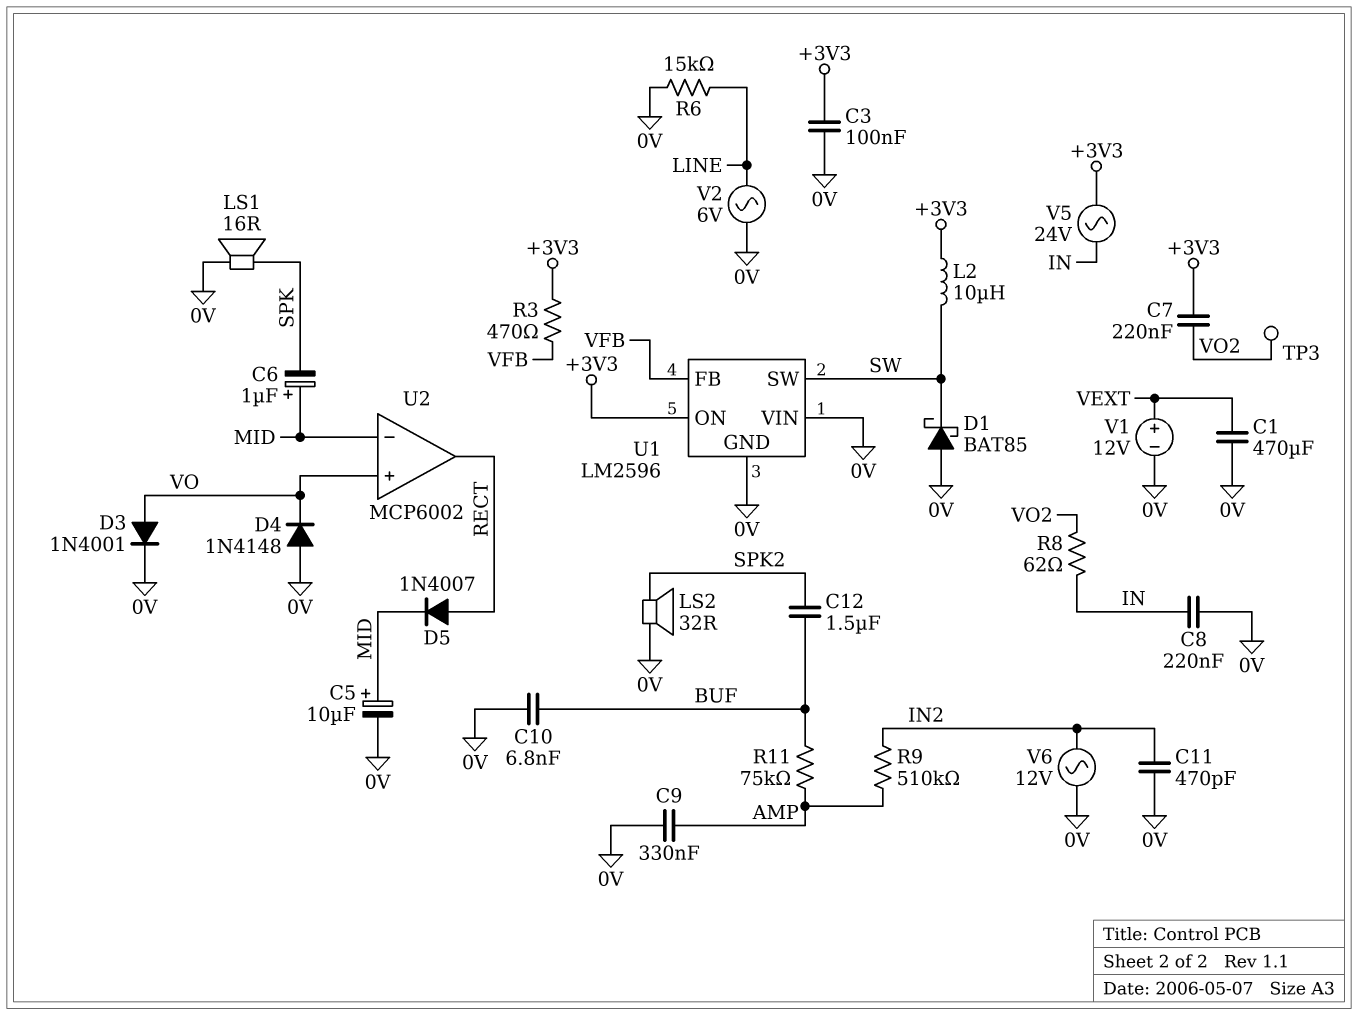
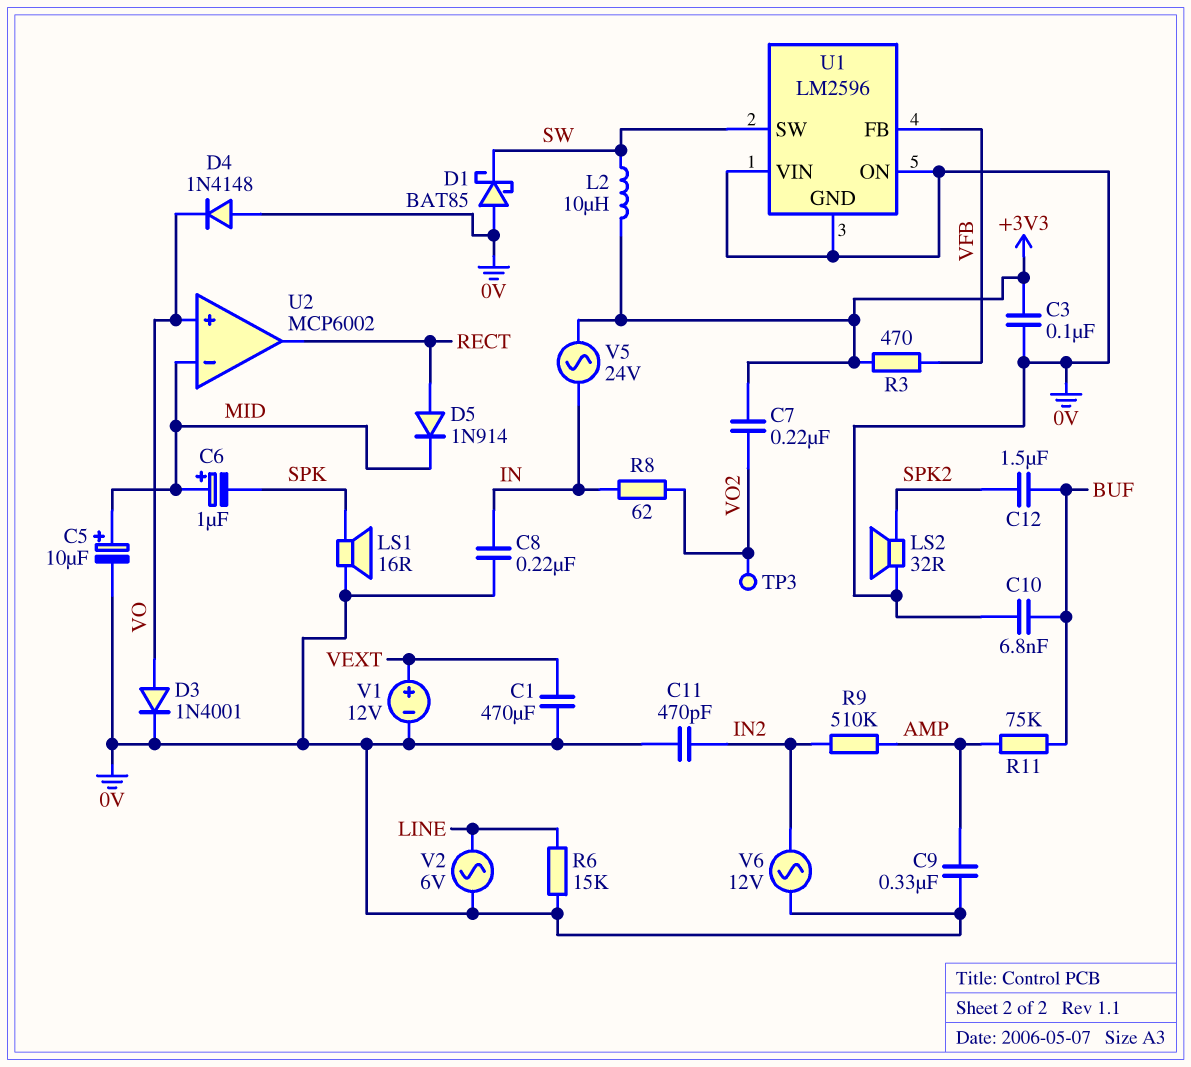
D5: diode 1N4007 (A RECT, K MID) -> diode 1N914 (A RECT, K MID)
U1 pin ON: +3V3 -> 0V

